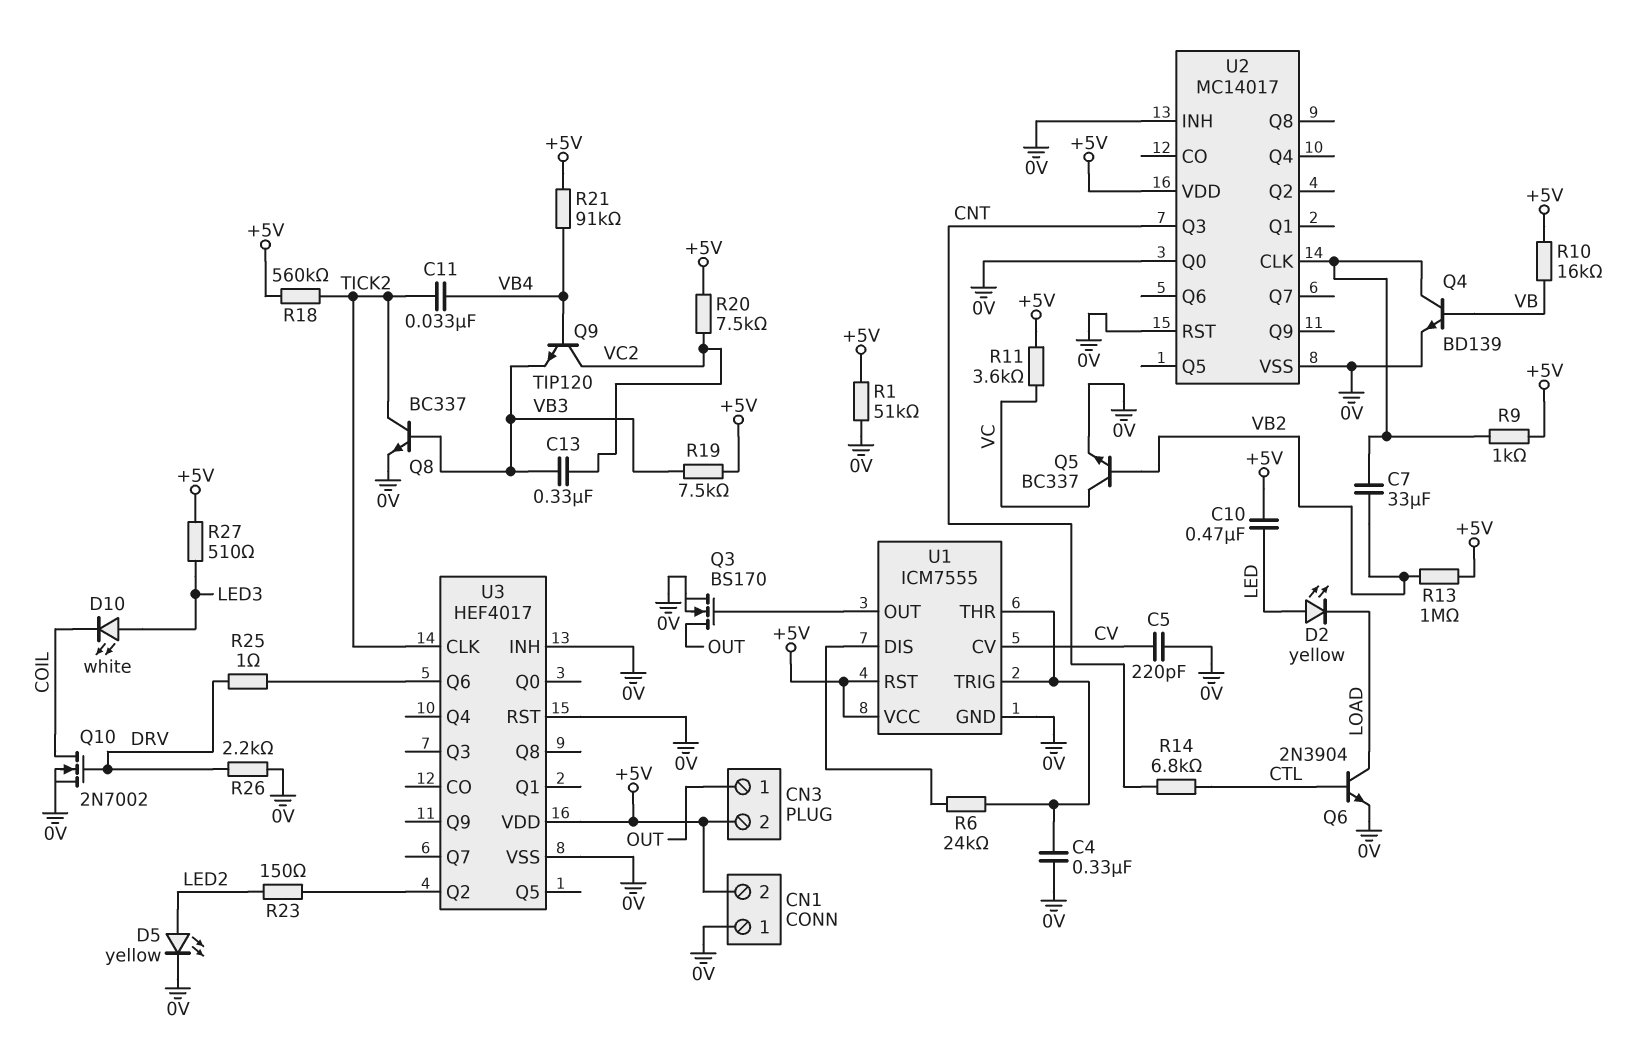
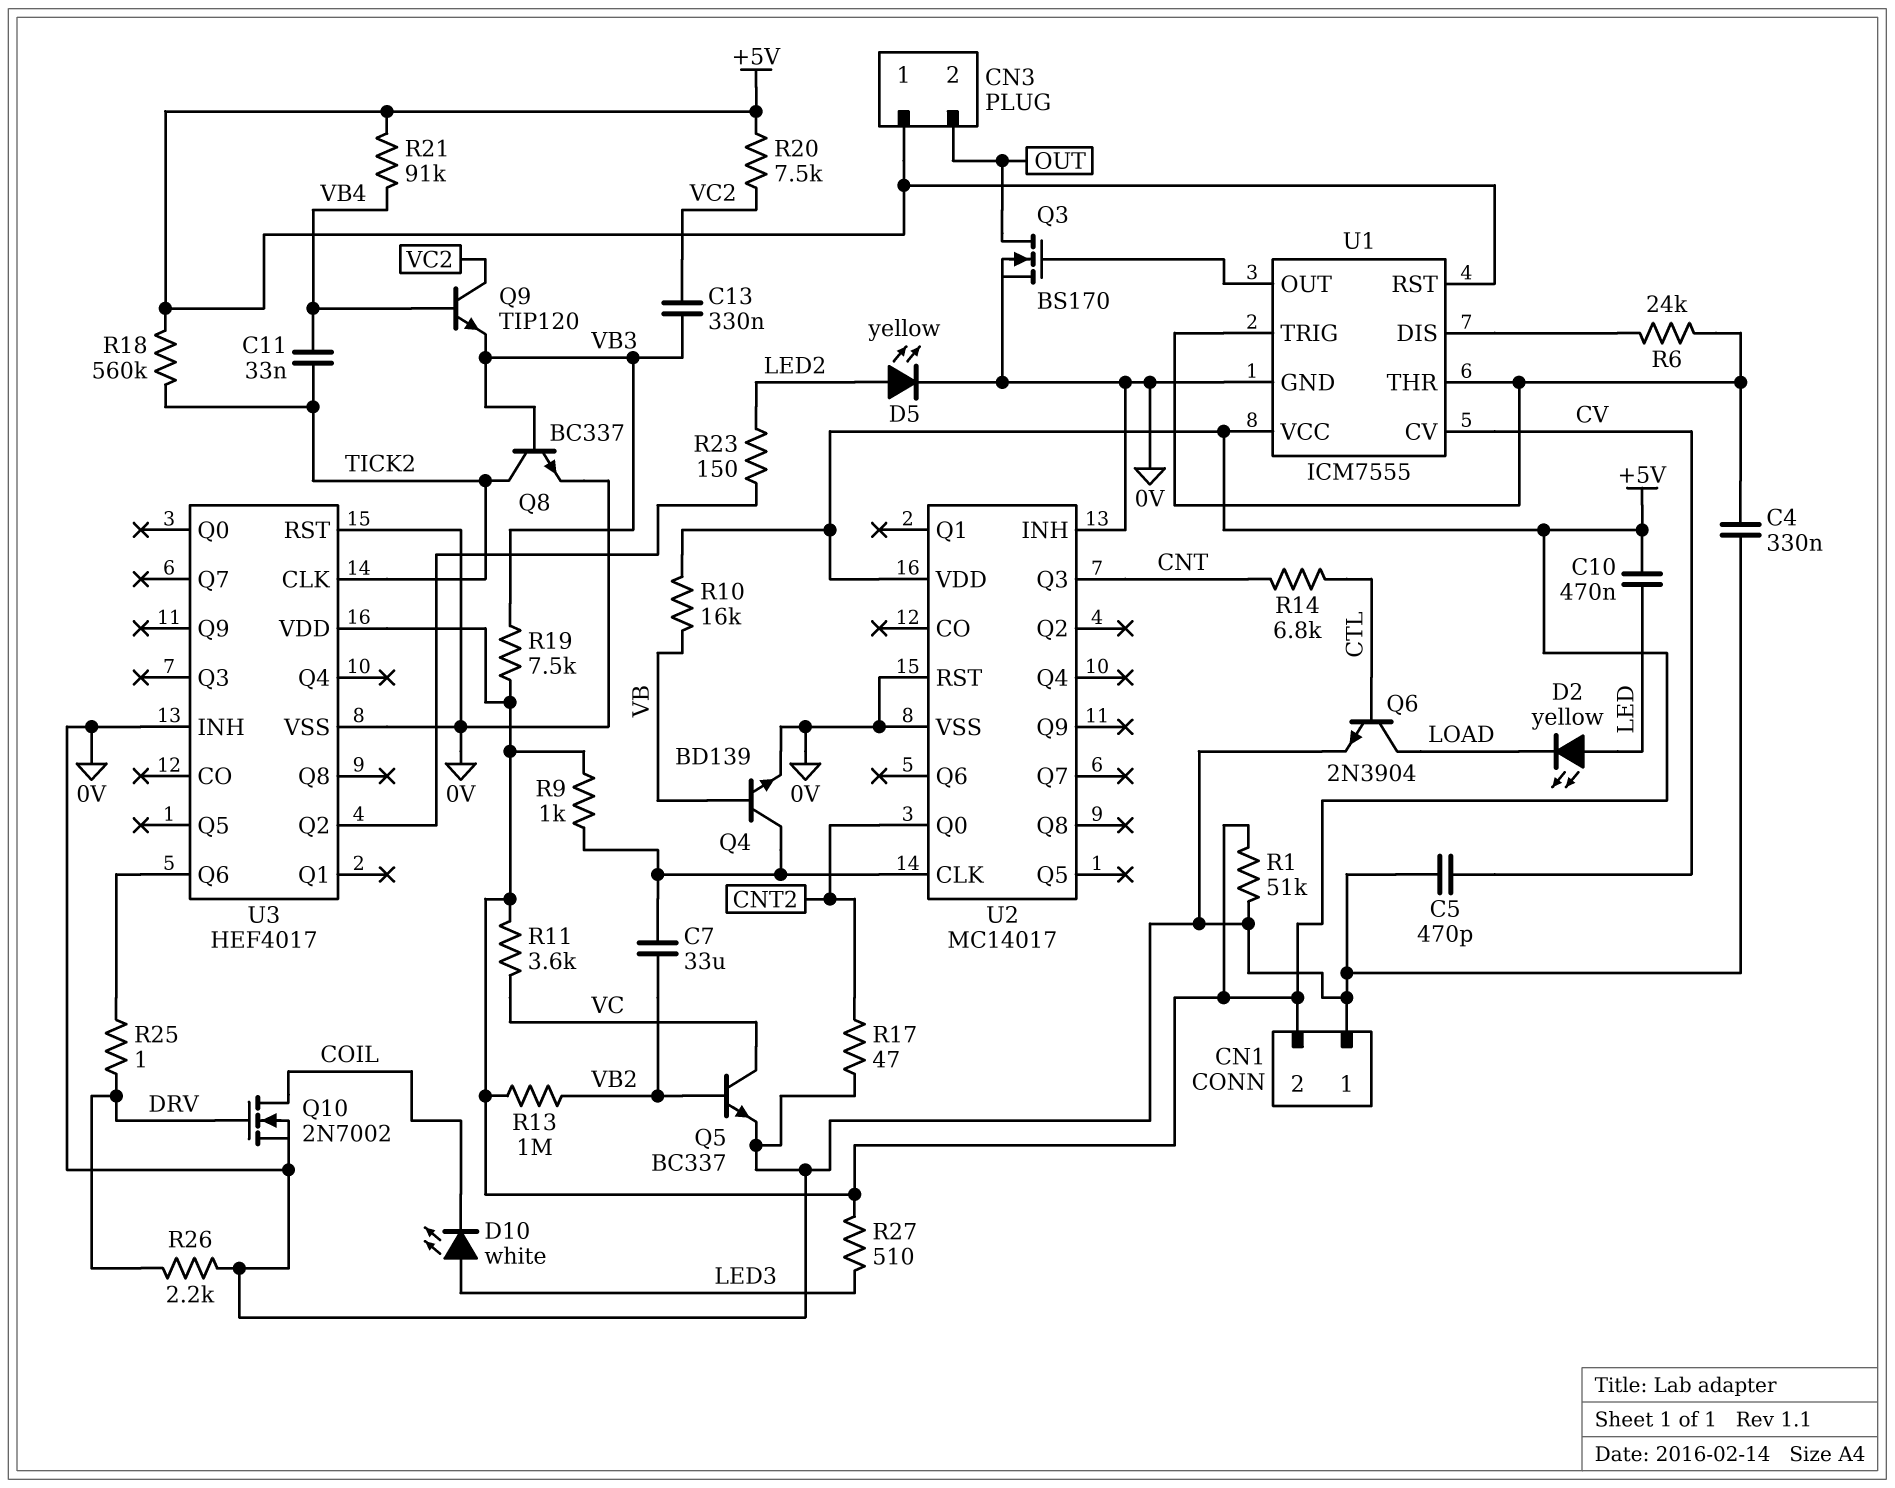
C5: 220pF (0V, CV) -> 470pF (0V, CV)
CN3 pin 1: OUT -> +5V
CN3 pin 2: +5V -> OUT
R17: none -> 47 (0V, CNT2)
U2 pin Q0: 0V -> CNT2

